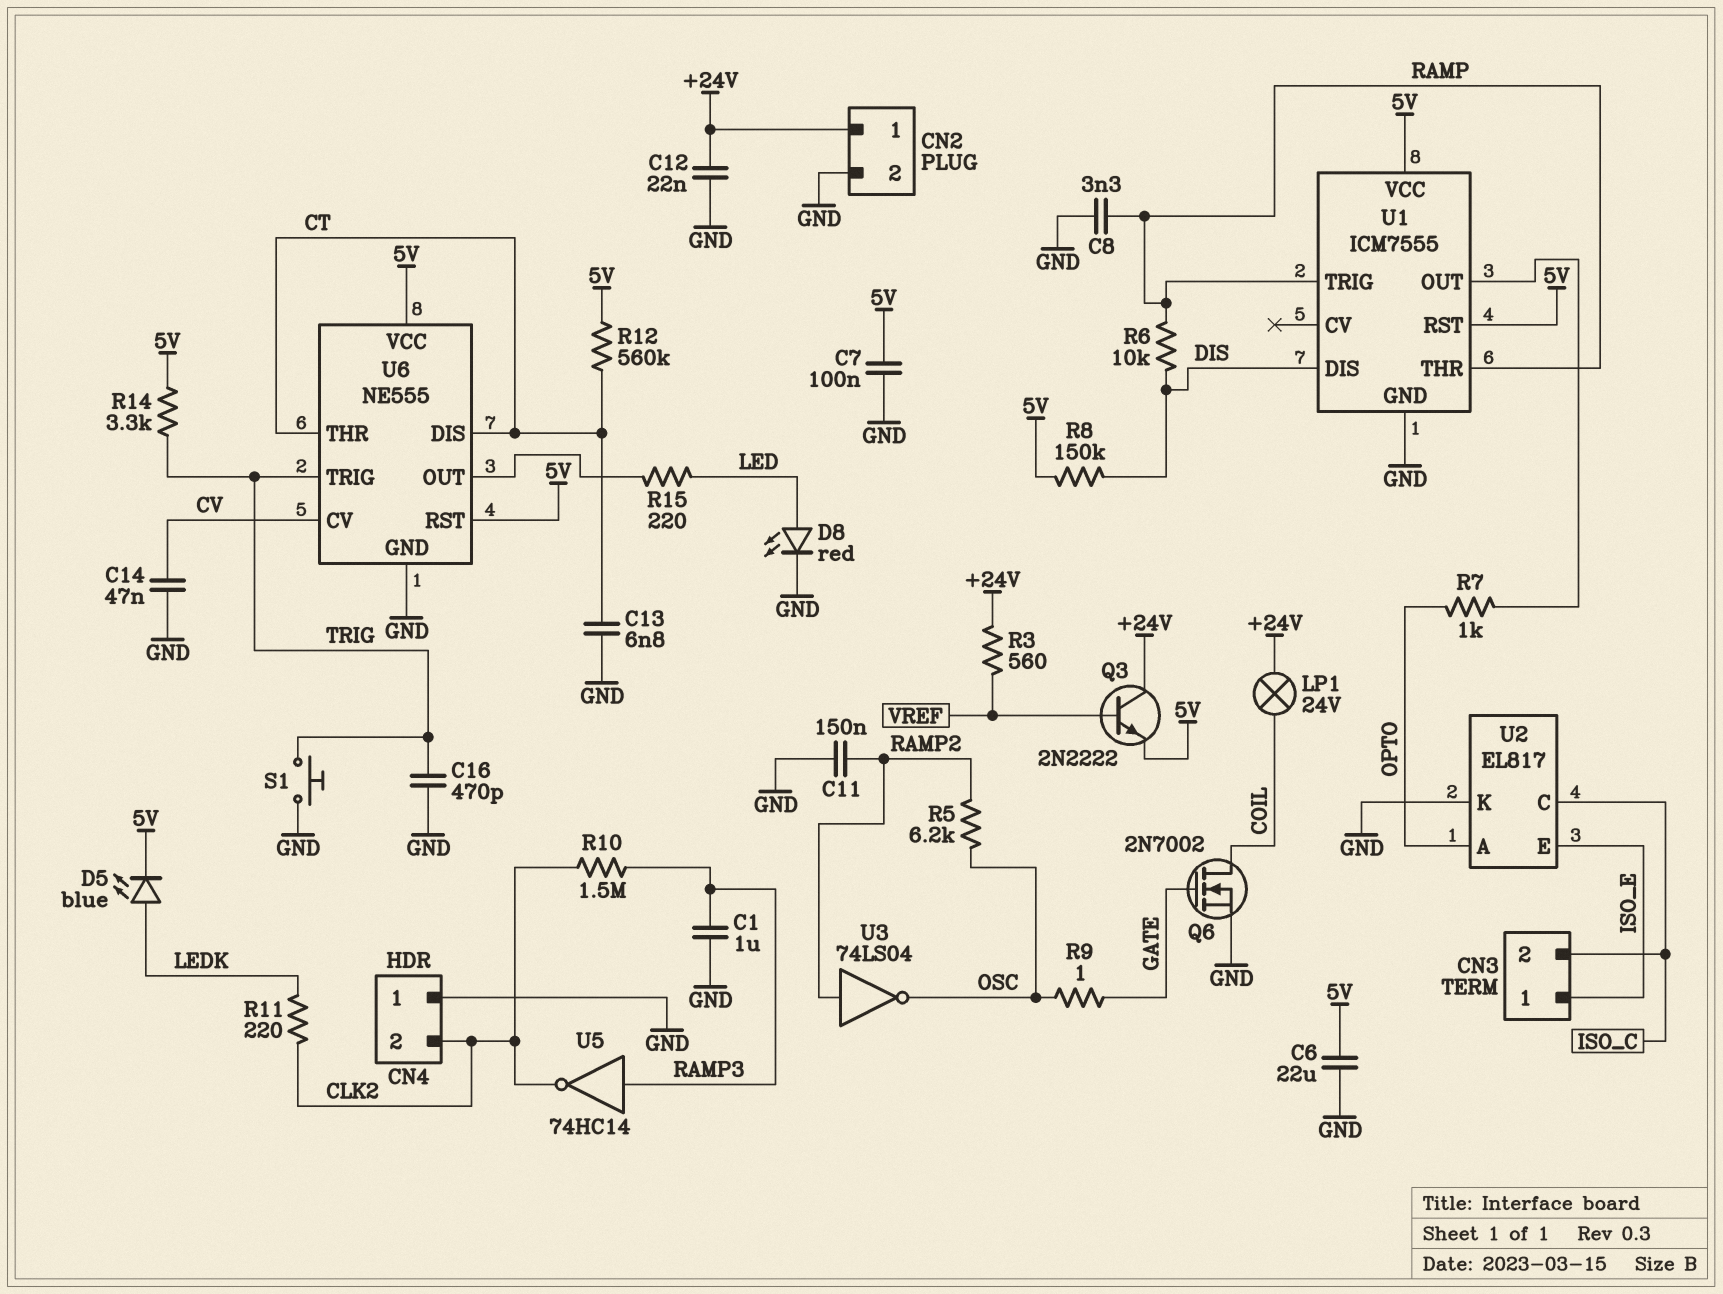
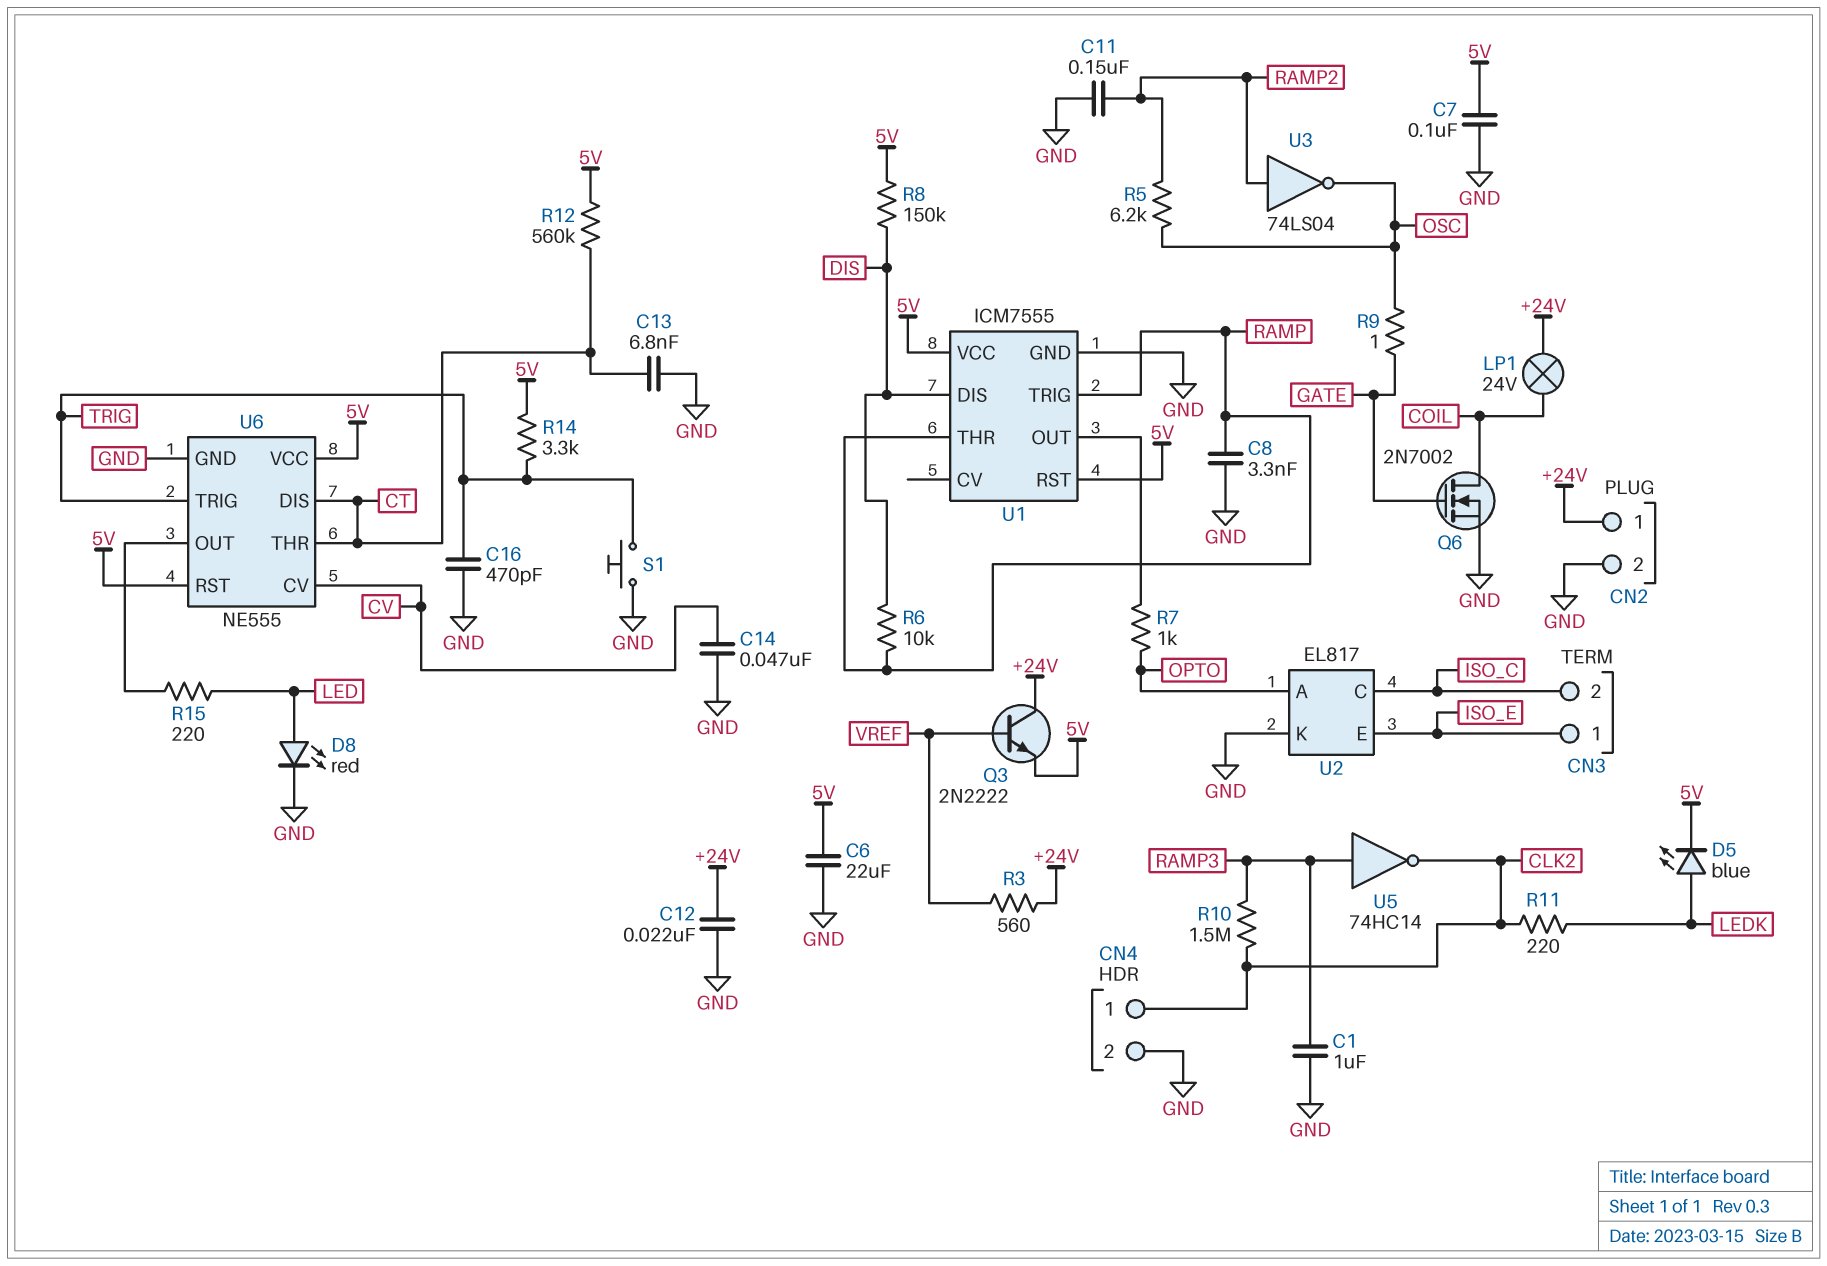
CN4 pin 1: GND -> CLK2
CN4 pin 2: CLK2 -> GND

